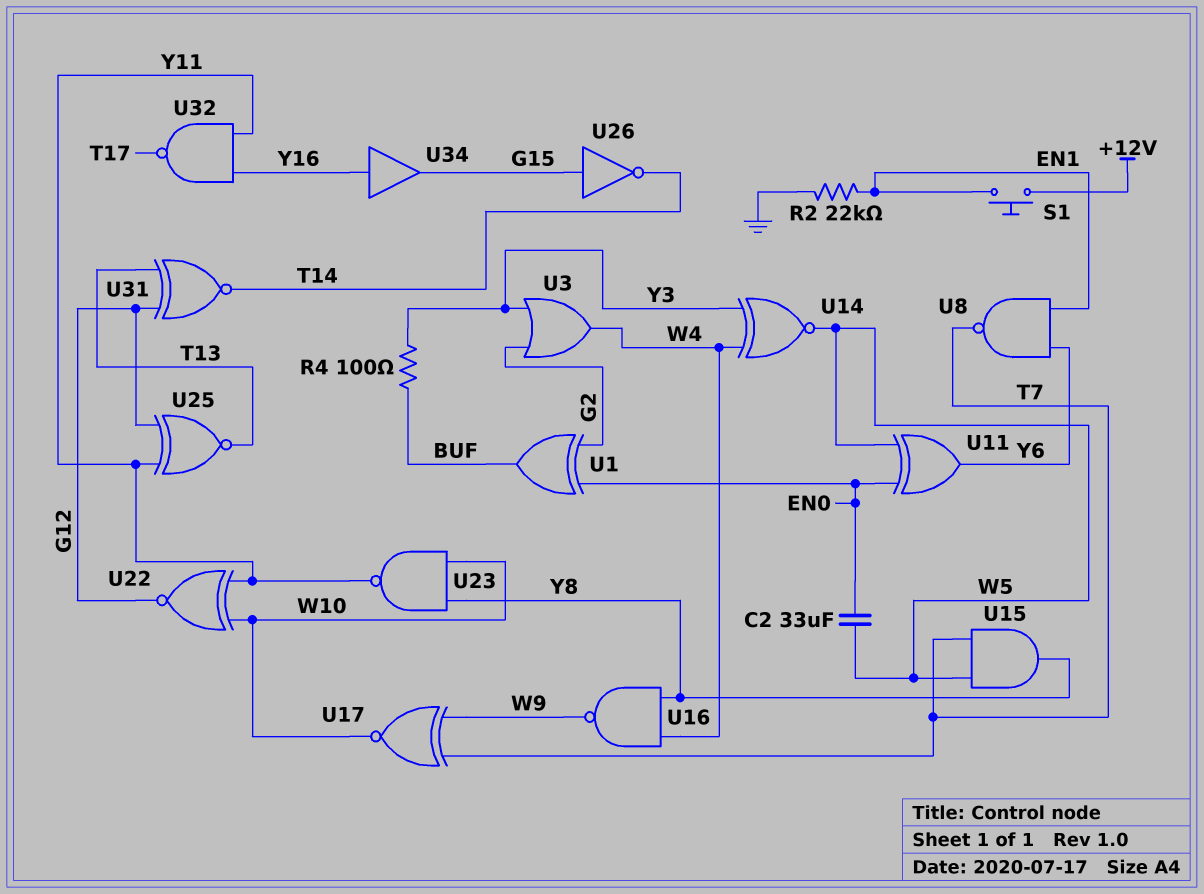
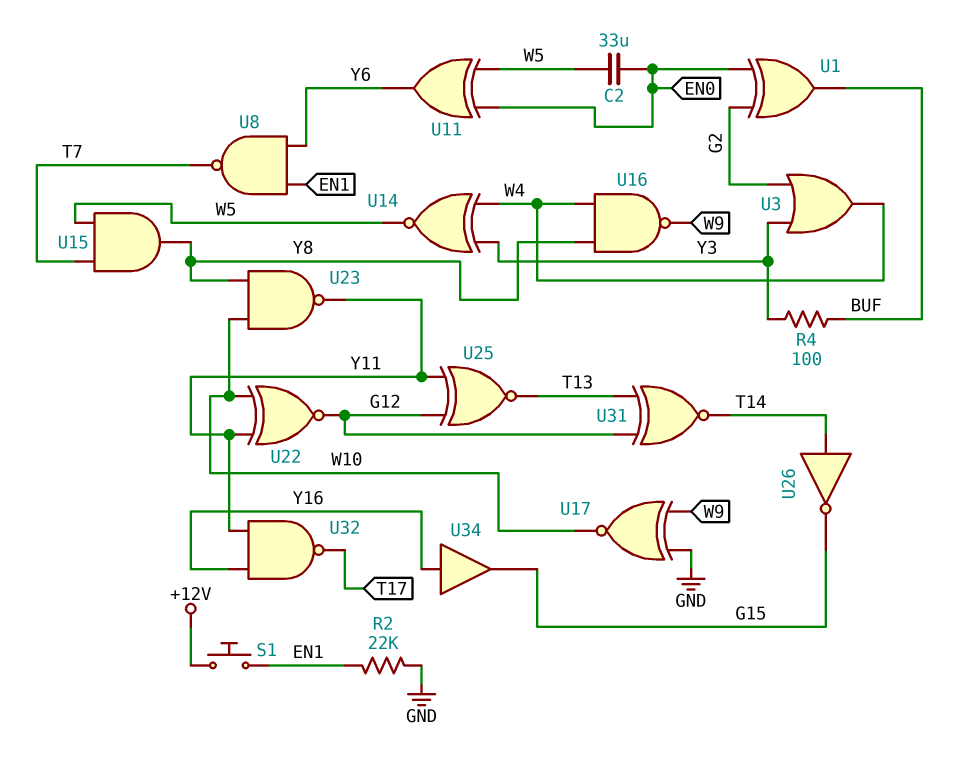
U17: XNOR (in T7, in W9, out W10) -> XNOR (in GND, in W9, out W10)
U26: NOT (in G15, out T14) -> NOT (in T14, out G15)

